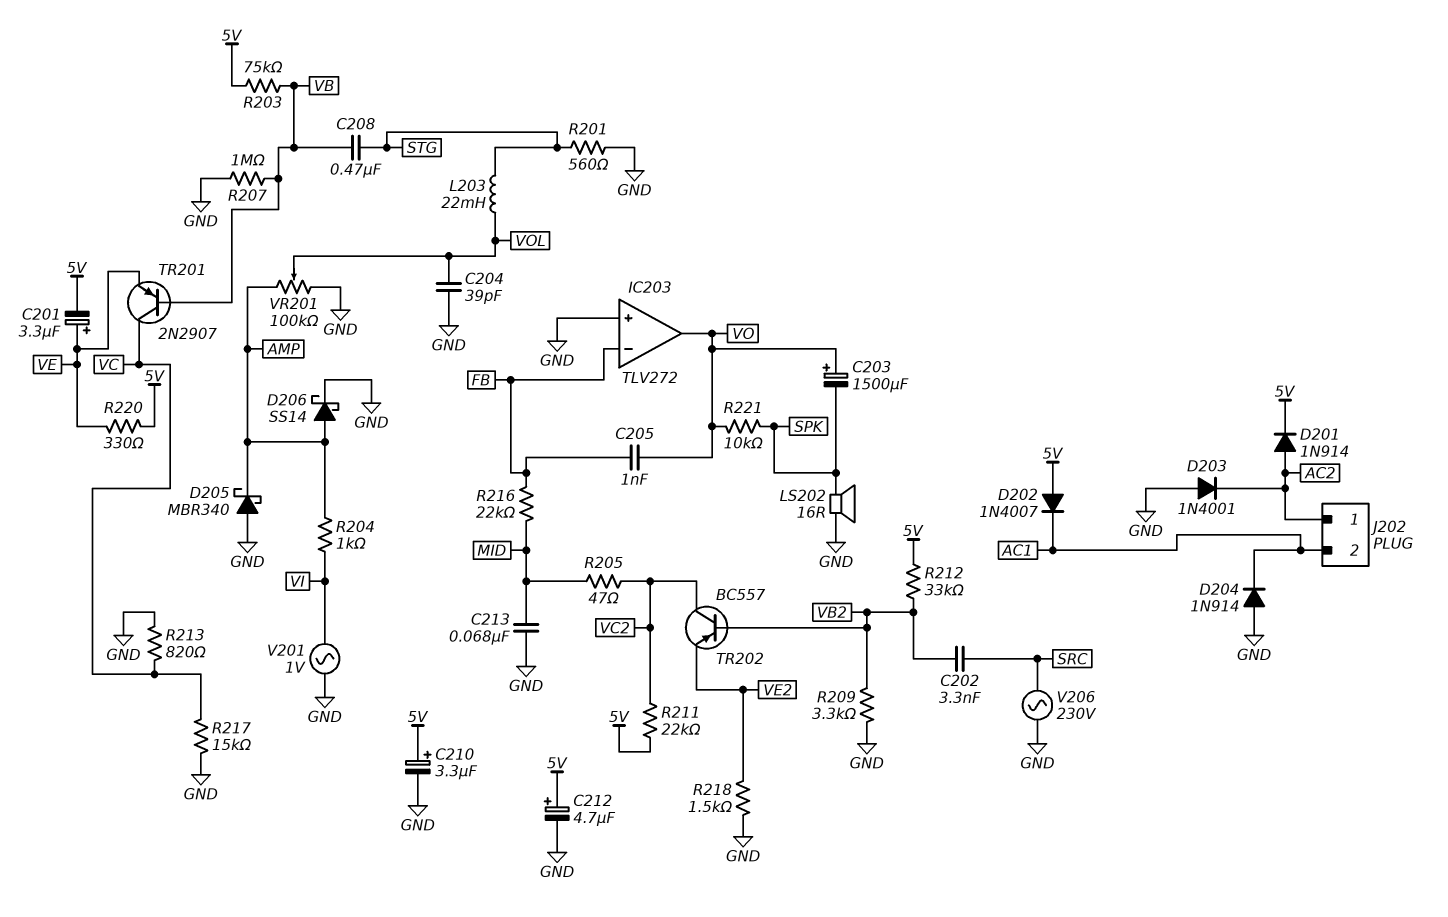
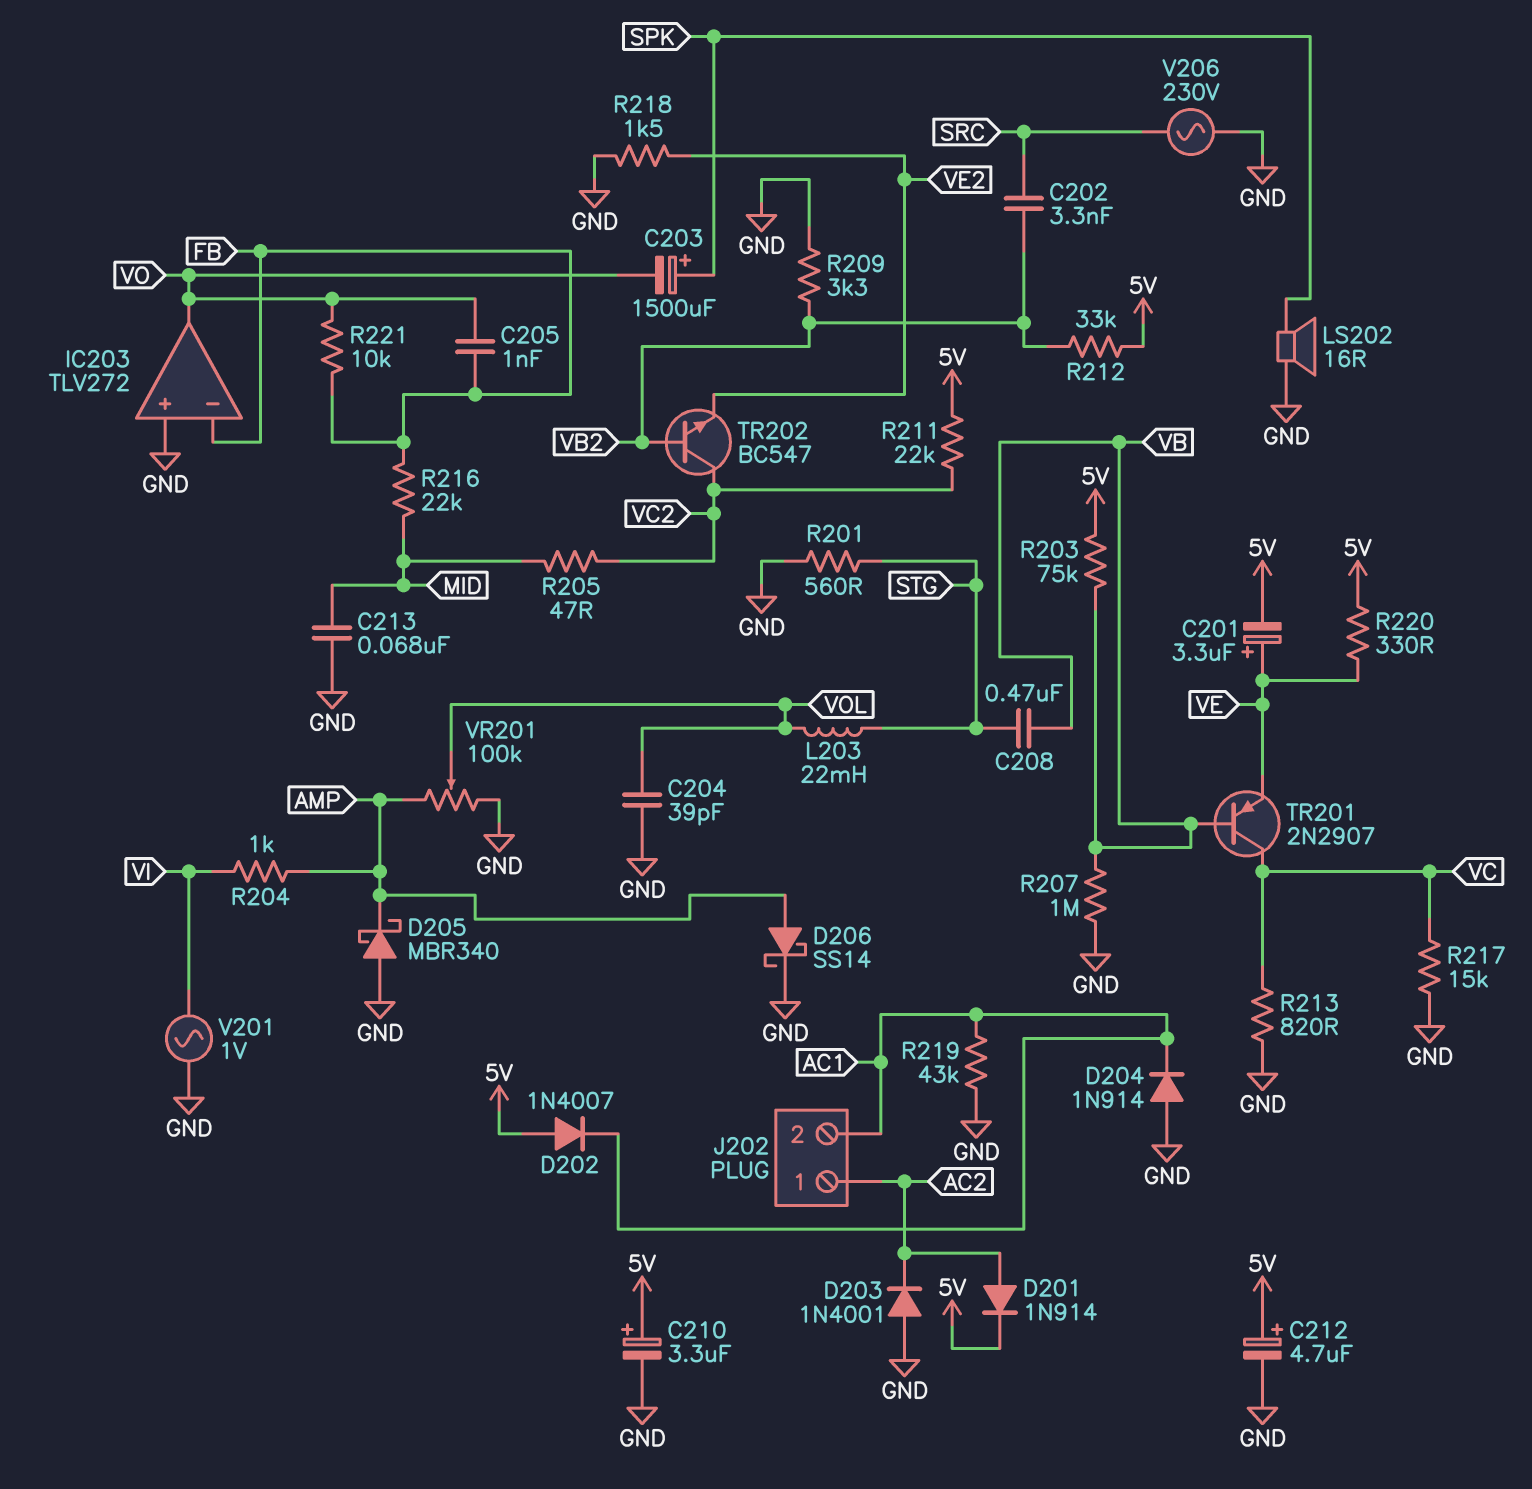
C203: 1500uF (plus VO, minus SPK) -> 1500uF (plus SPK, minus VO)
R219: none -> 43k (AC1, GND)
R221: 10k (SPK, VO) -> 10k (FB, VO)
TR202: PNP BC557 (B VB2, C VC2, E VE2) -> NPN BC547 (B VB2, C VC2, E VE2)

